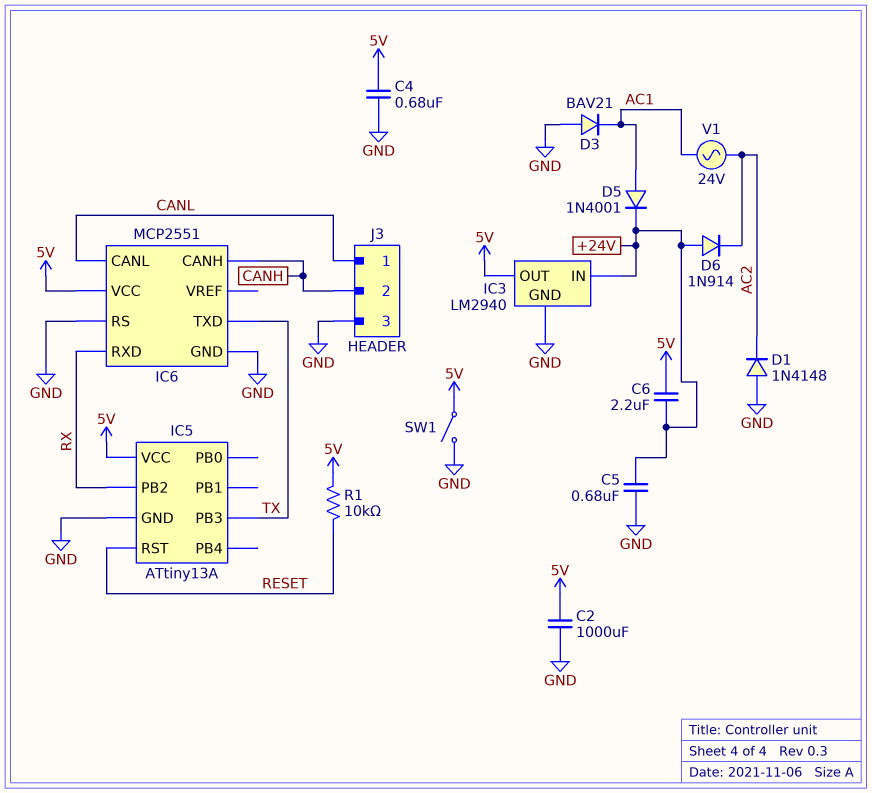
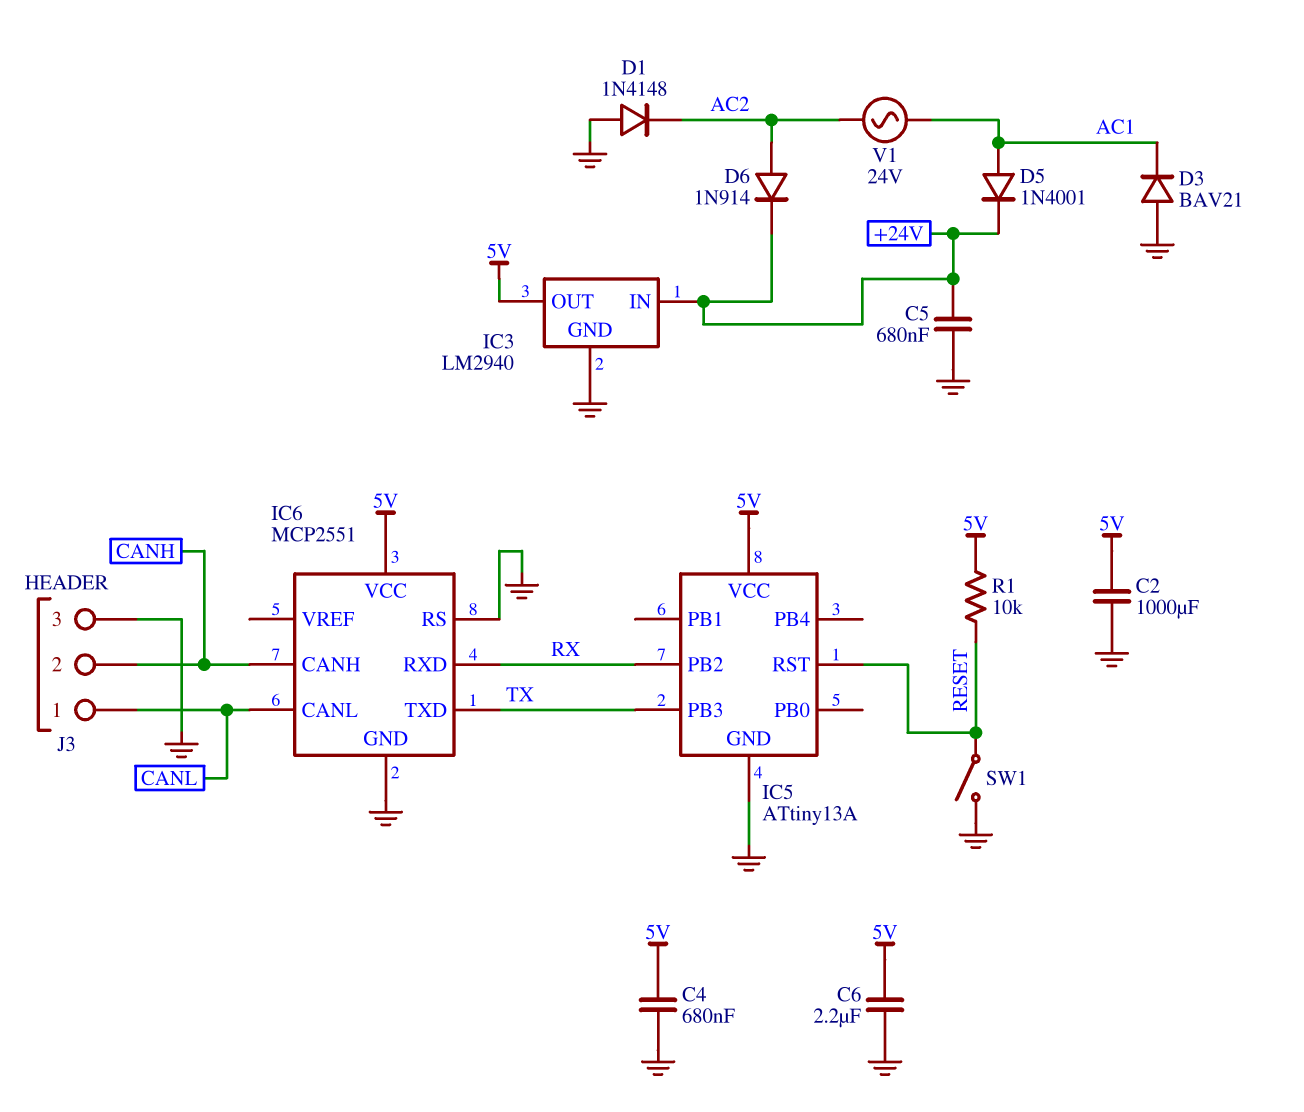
C6: 2.2uF (+24V, 5V) -> 2.2uF (5V, GND)
D6: diode 1N914 (A +24V, K AC2) -> diode 1N914 (A AC2, K +24V)
SW1: switch (5V, GND) -> switch (GND, RESET)

